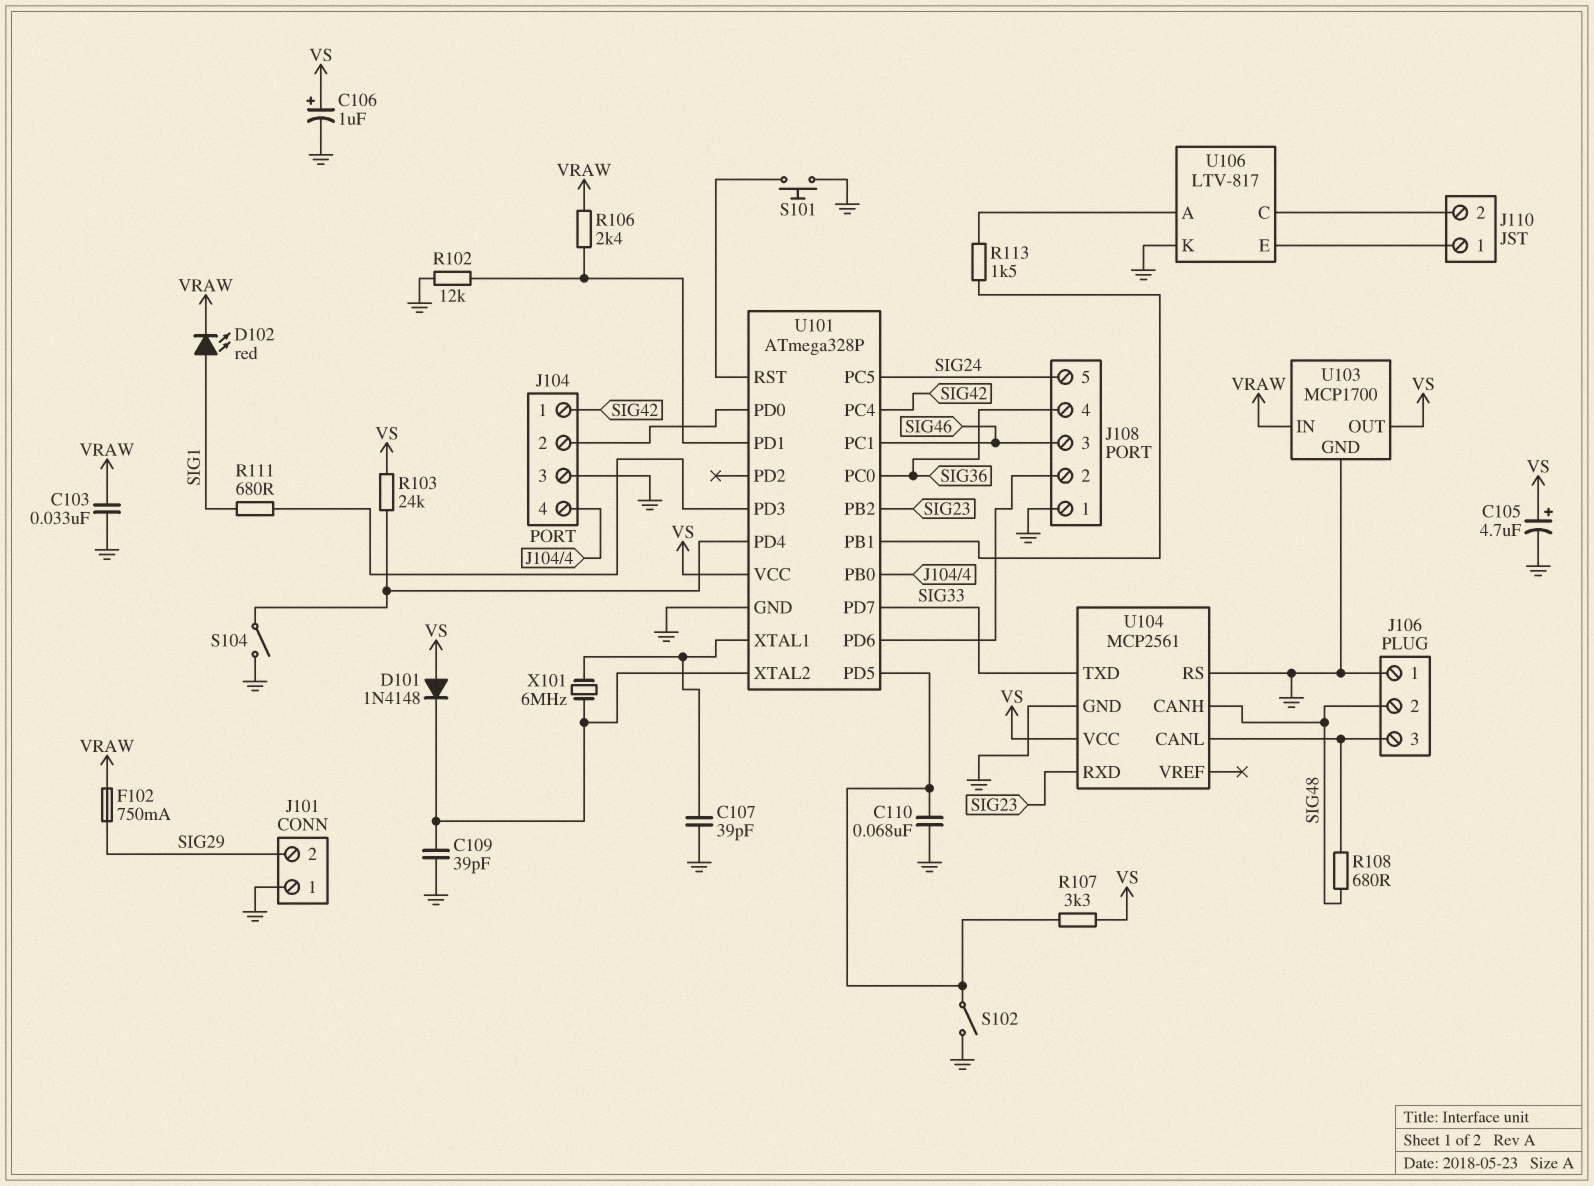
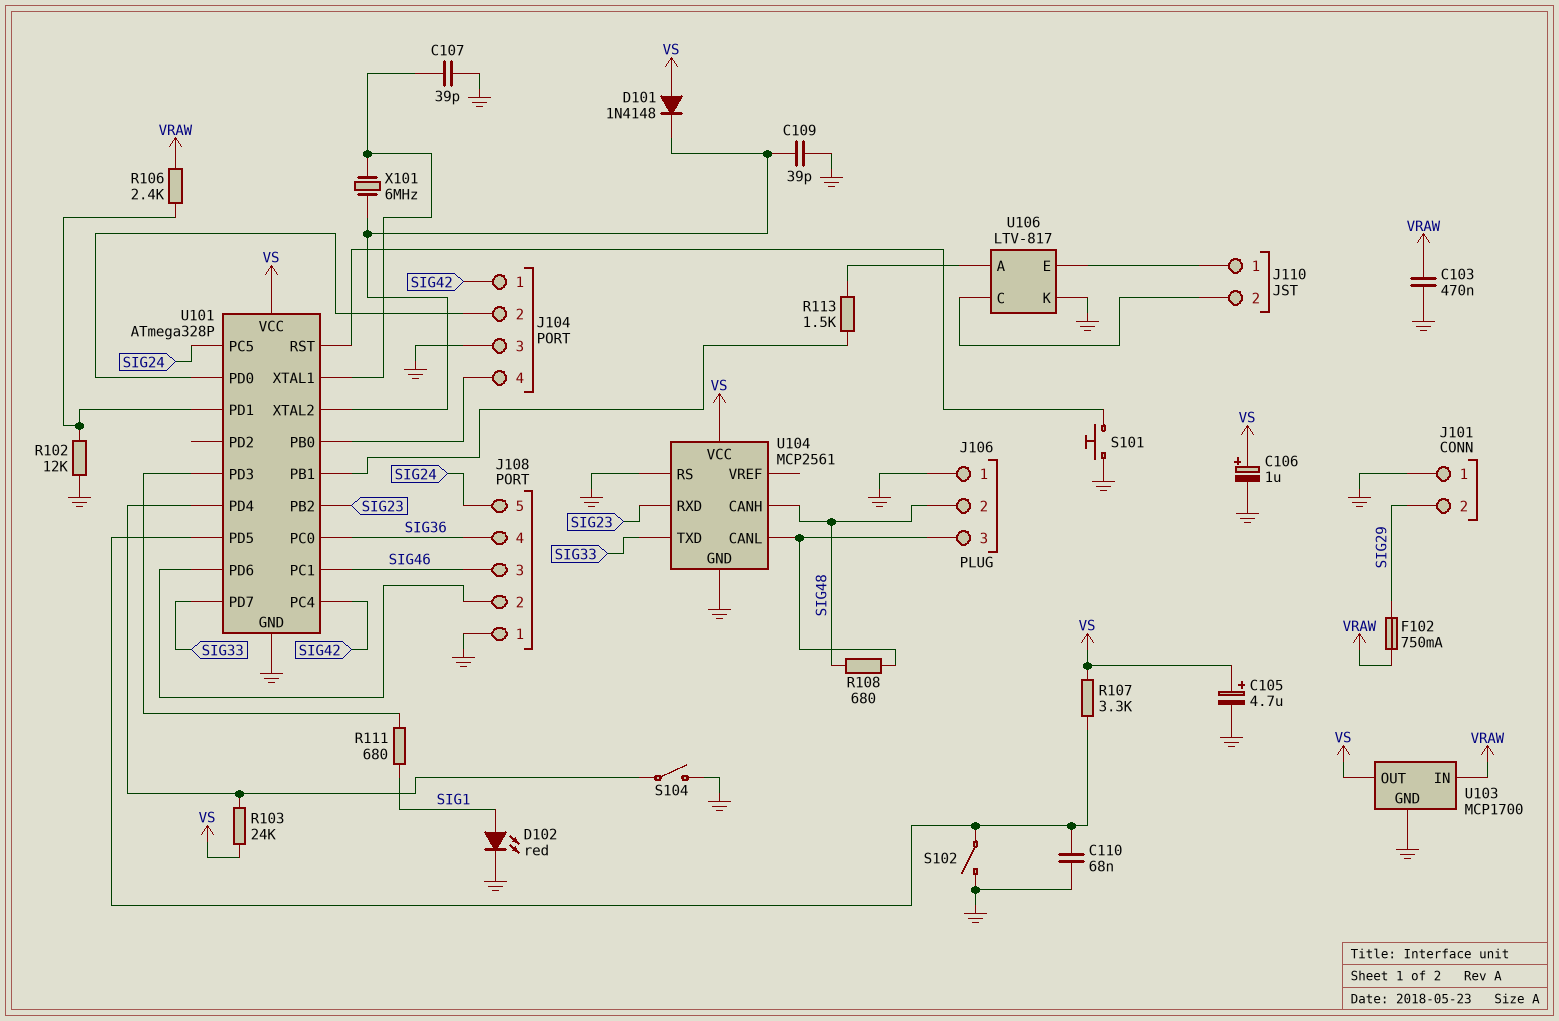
C103: 33nF (GND, VRAW) -> 470nF (GND, VRAW)
D102: LED red (A SIG1, K VRAW) -> LED red (A SIG1, K GND)

